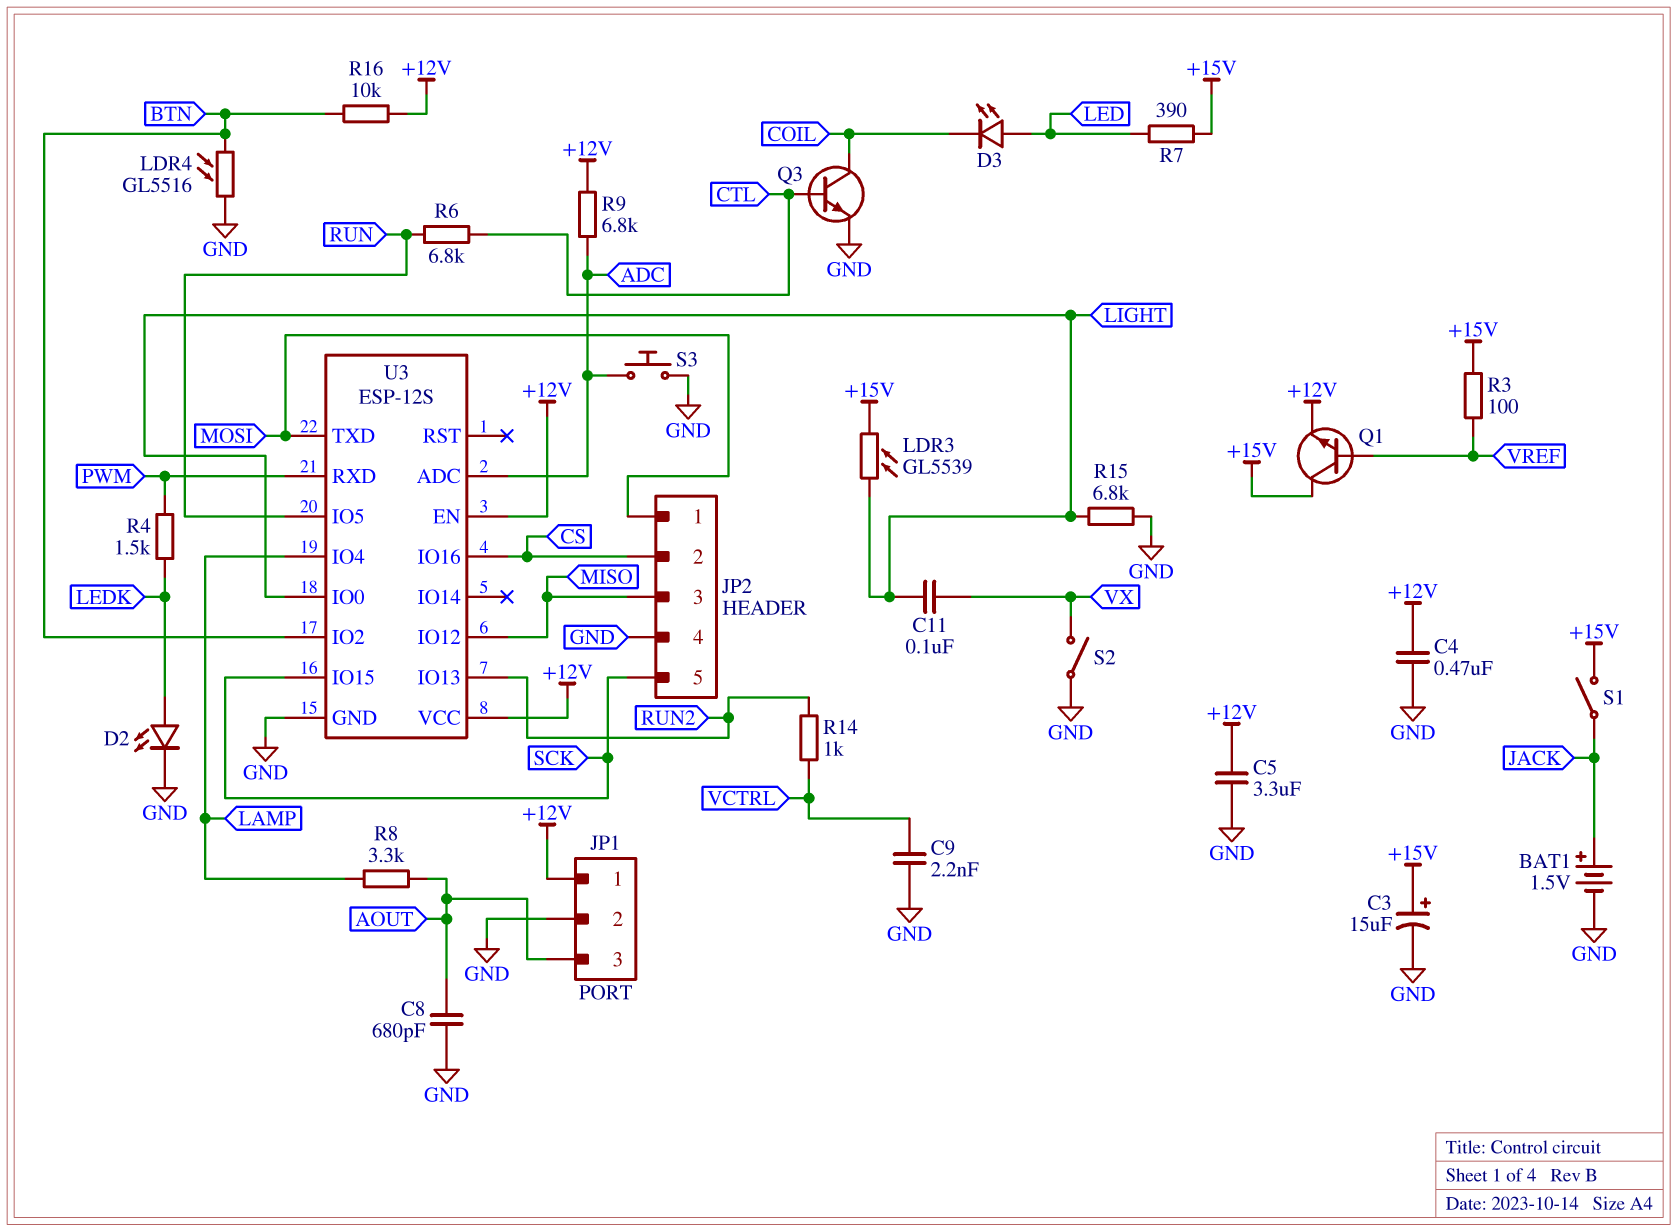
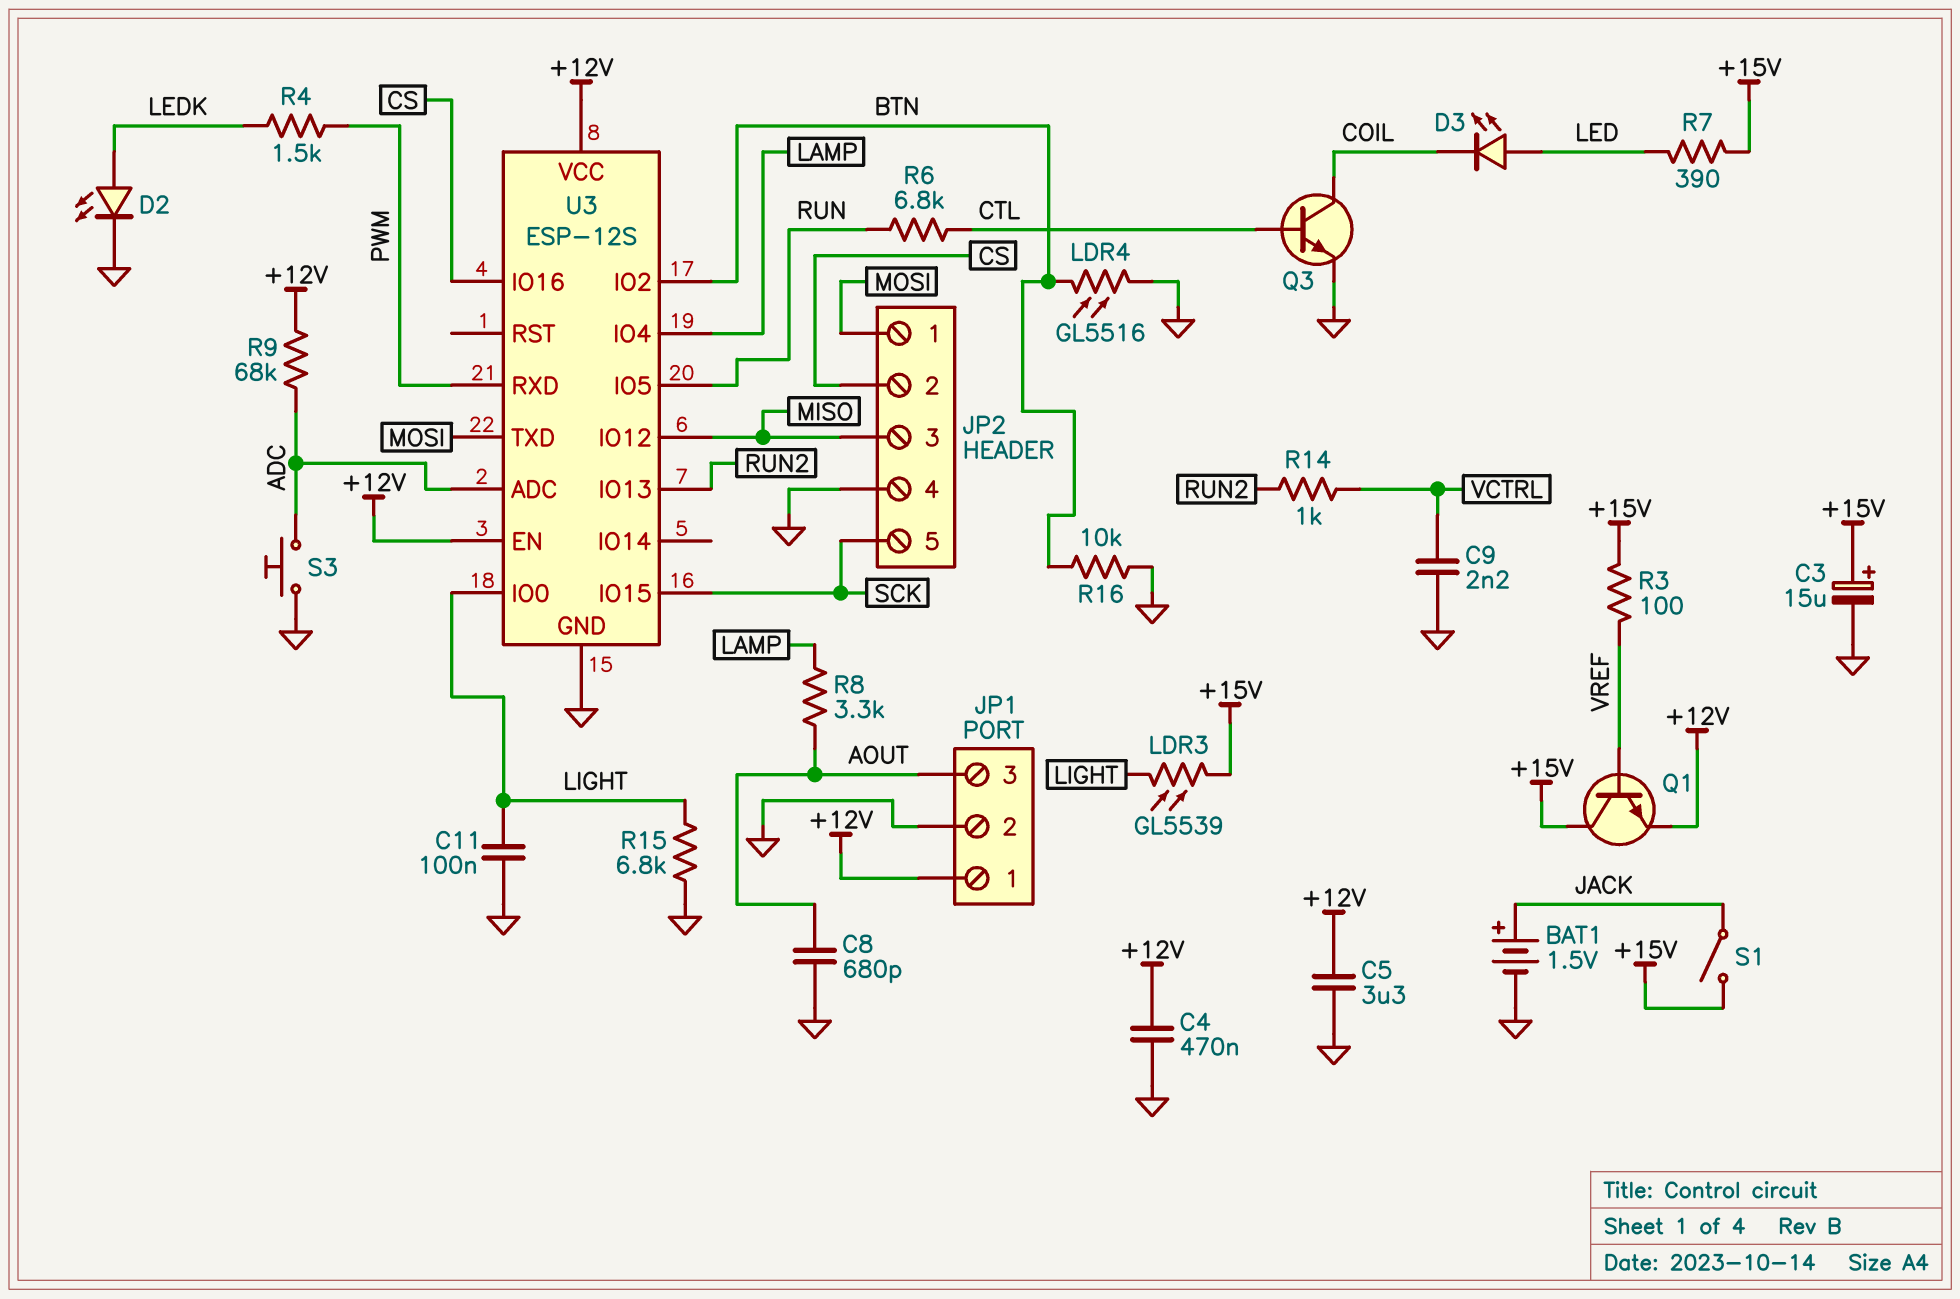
C11: 100nF (LIGHT, VX) -> 100nF (GND, LIGHT)
R9: 6.8k (+12V, ADC) -> 68k (+12V, ADC)
R16: 10k (+12V, BTN) -> 10k (BTN, GND)
S2: switch (GND, VX) -> none

